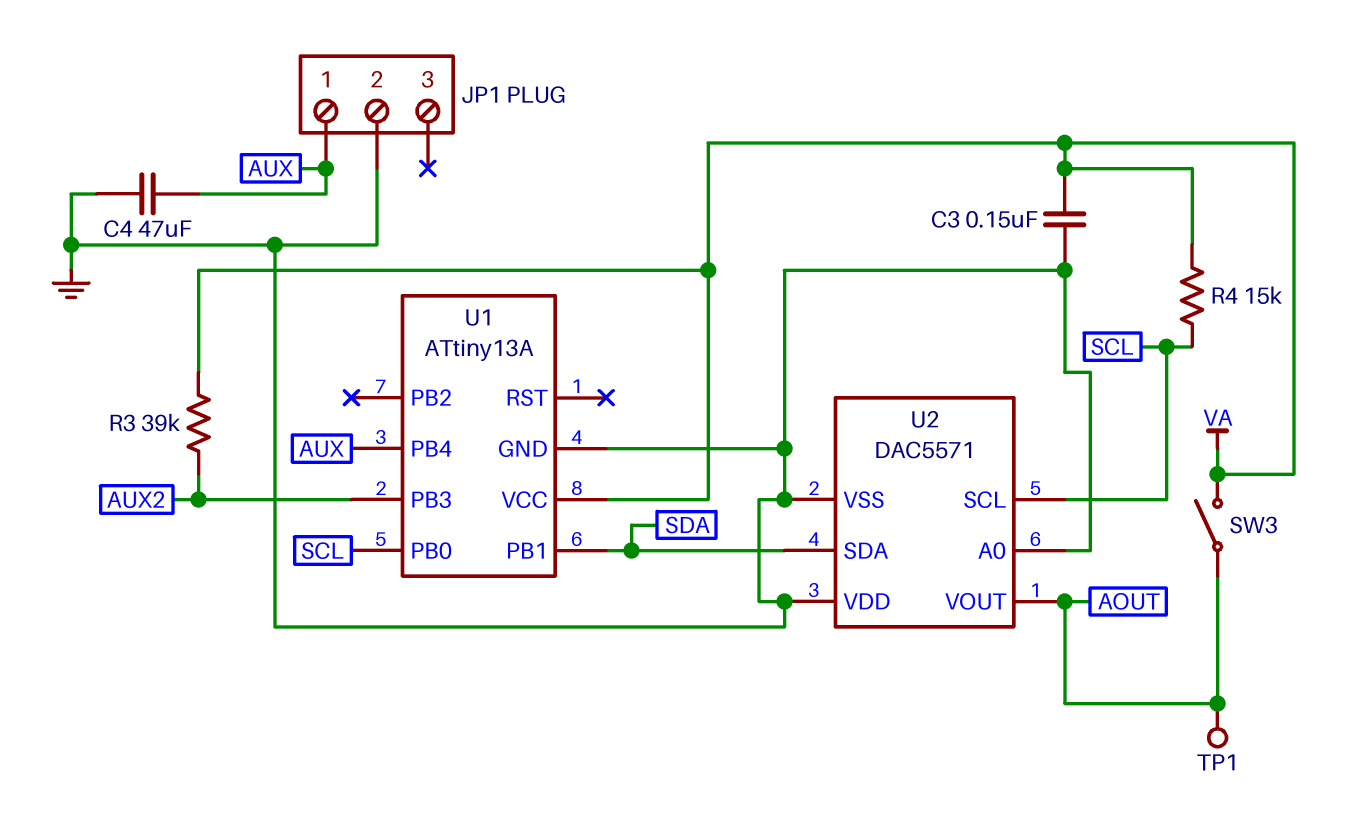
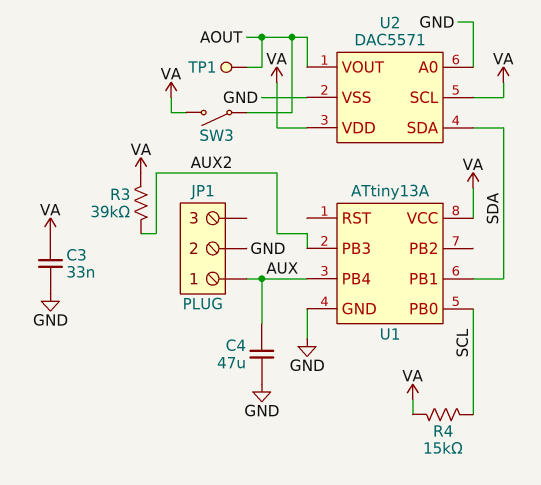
C3: 150nF (GND, VA) -> 33nF (GND, VA)
U2 pin SCL: SCL -> VA
U2 pin VDD: GND -> VA

